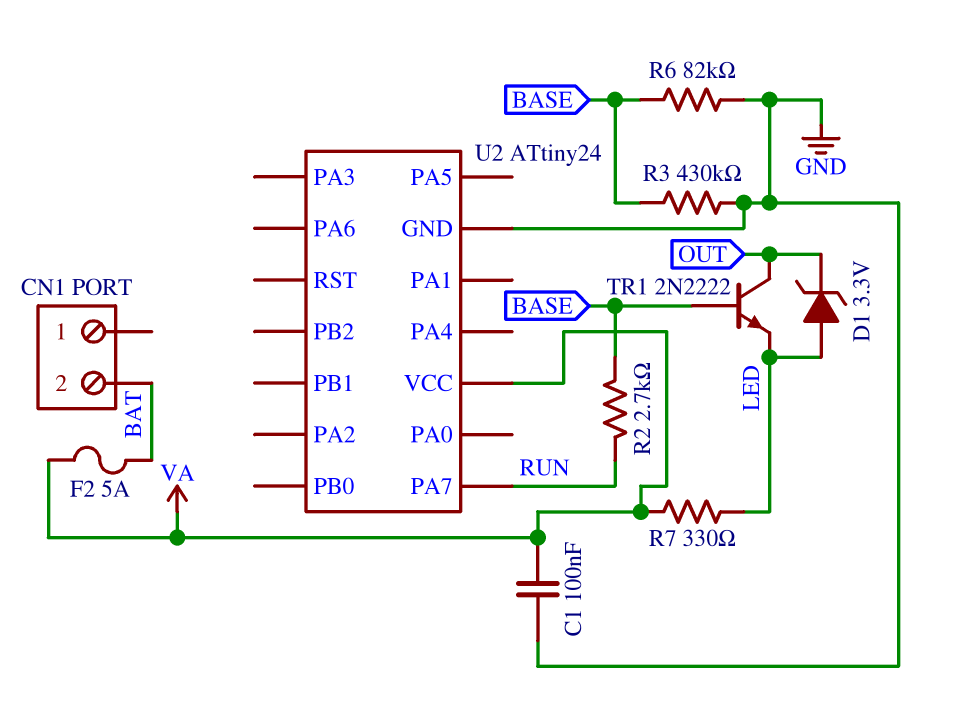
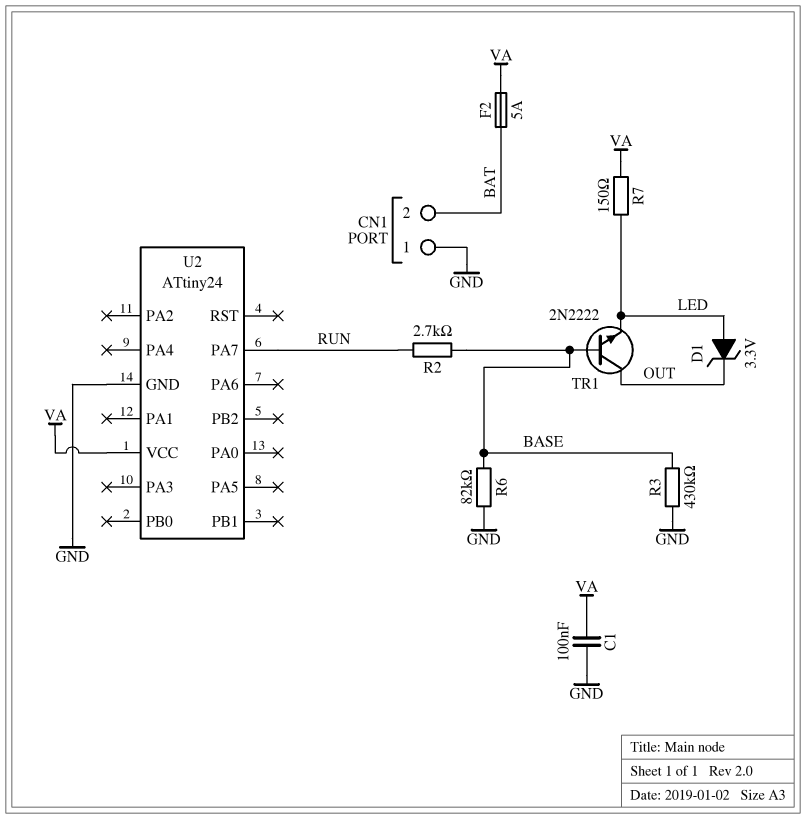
CN1 pin 1: none -> GND
R7: 330 (LED, VA) -> 150 (LED, VA)

